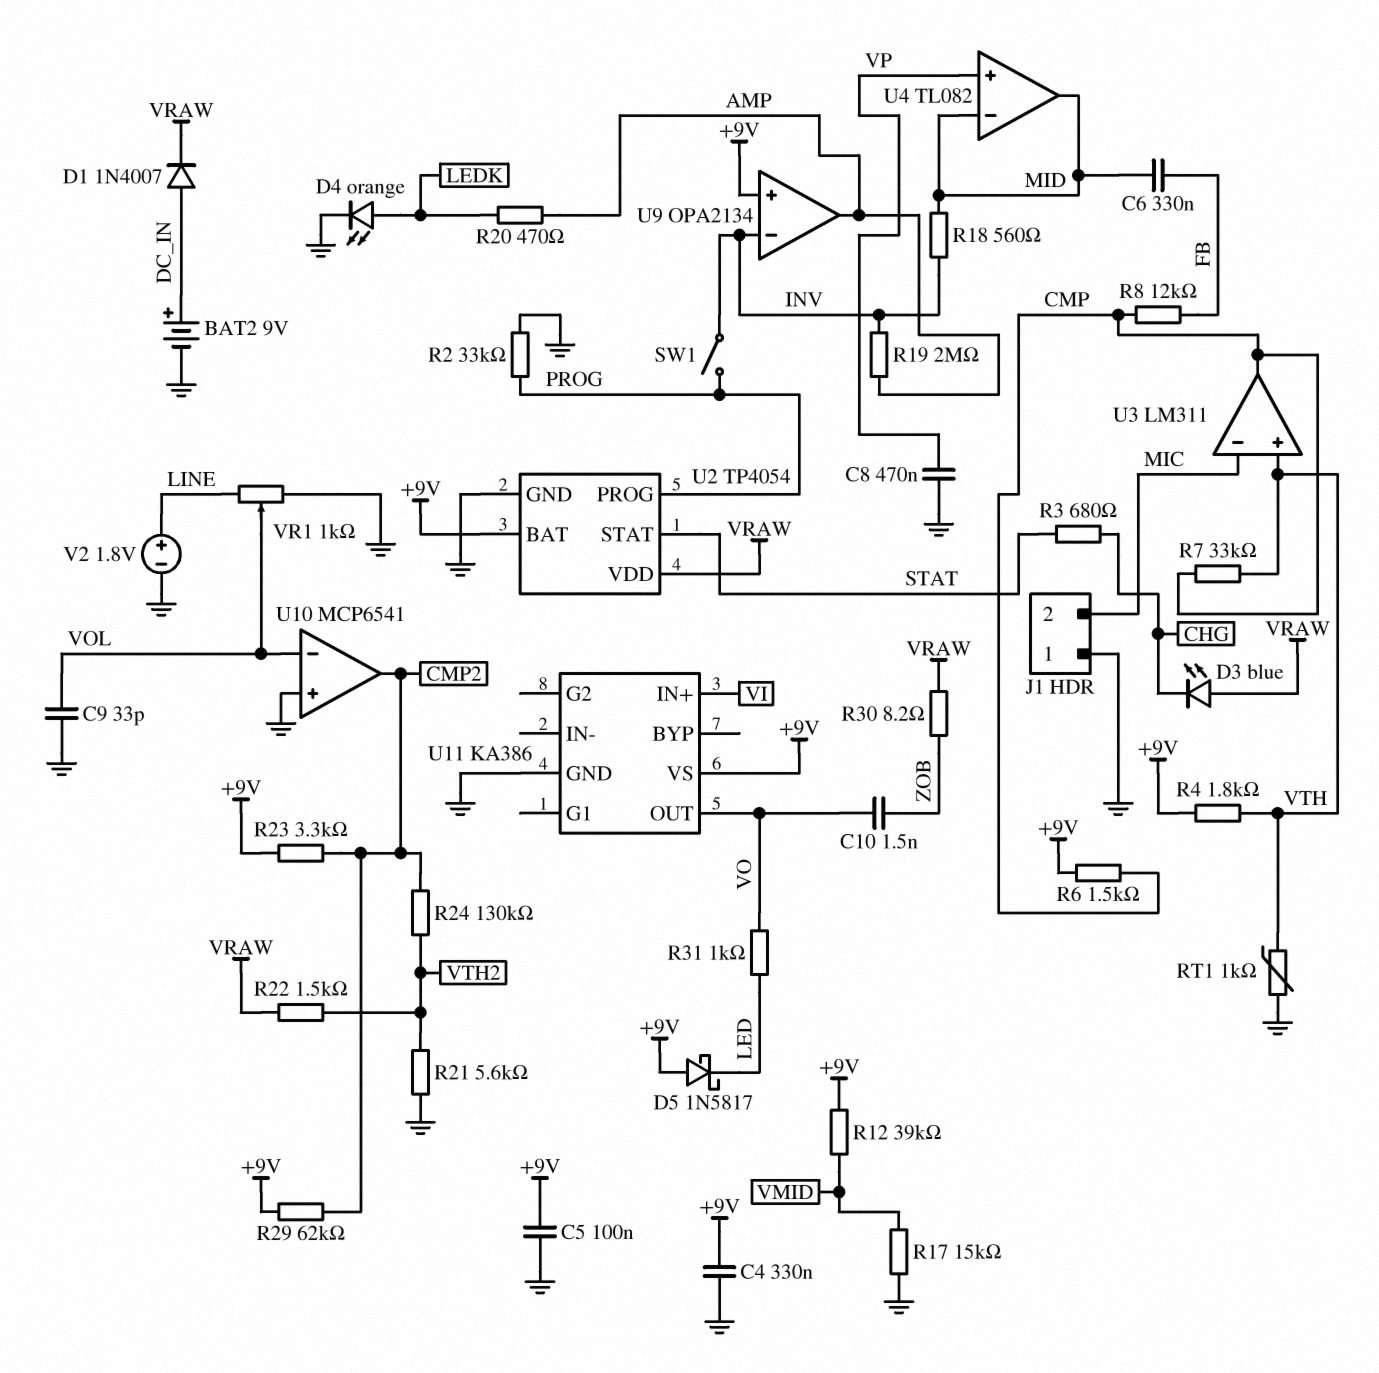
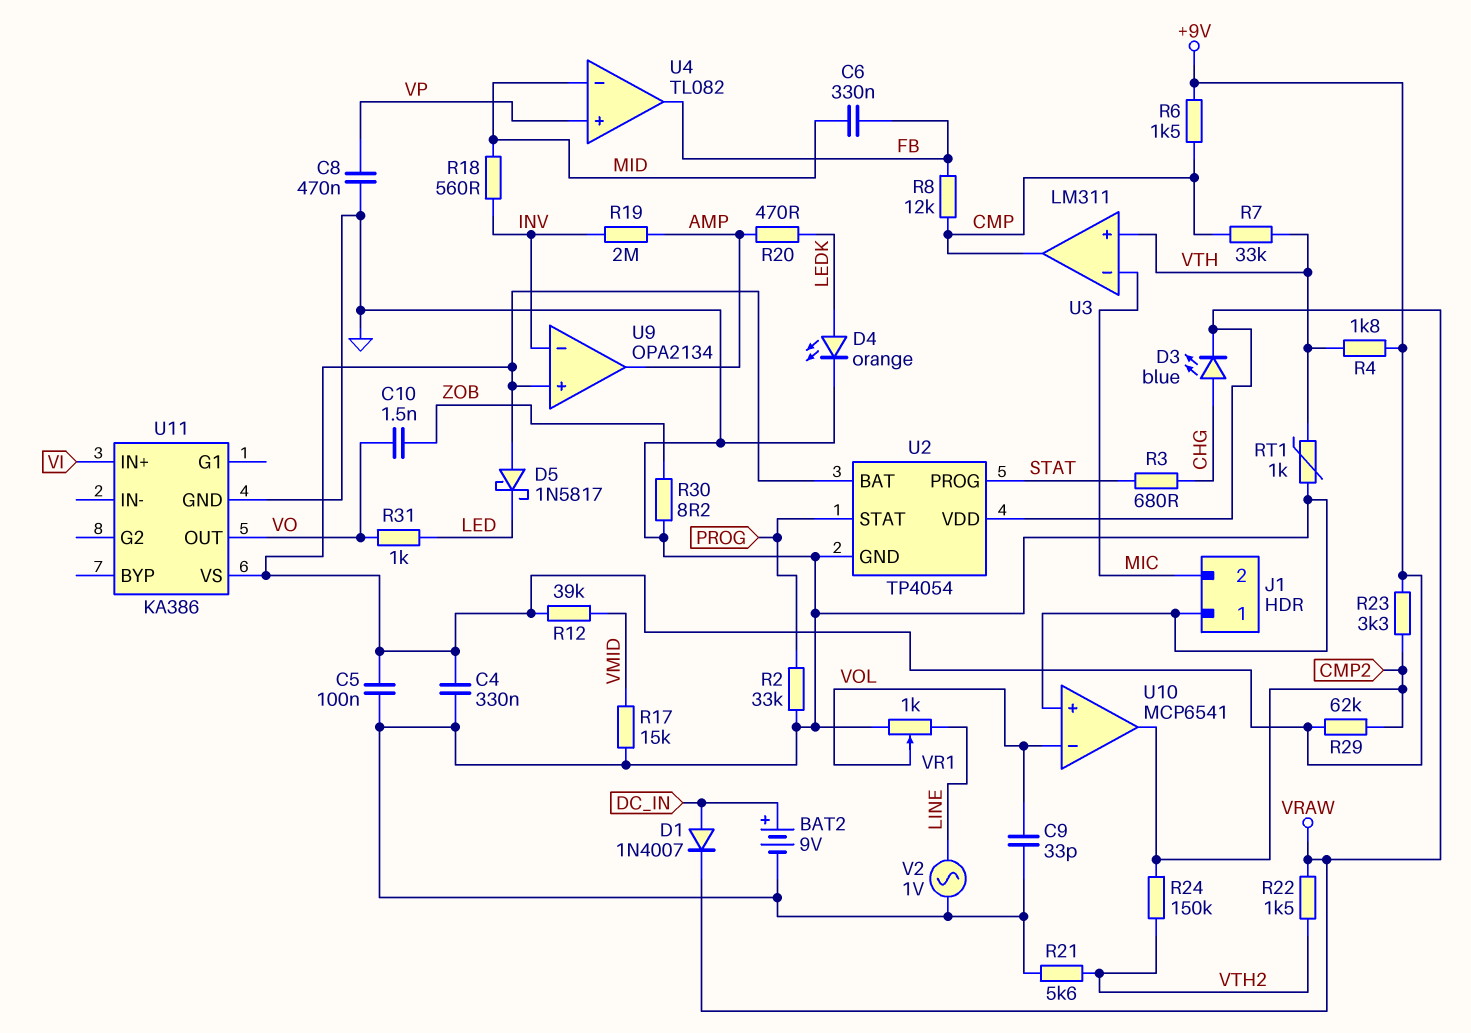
D3: LED blue (A VRAW, K CHG) -> LED blue (A CHG, K VRAW)
R24: 130k (CMP2, VTH2) -> 150k (CMP2, VTH2)
R30: 8.2 (VRAW, ZOB) -> 8.2 (GND, ZOB)
SW1: switch (INV, PROG) -> none
U2 pin PROG: PROG -> STAT
U2 pin STAT: STAT -> PROG
U4 pin out: MID -> FB
V2: 1.8V (plus LINE, minus GND) -> AC 1V (GND, LINE)

